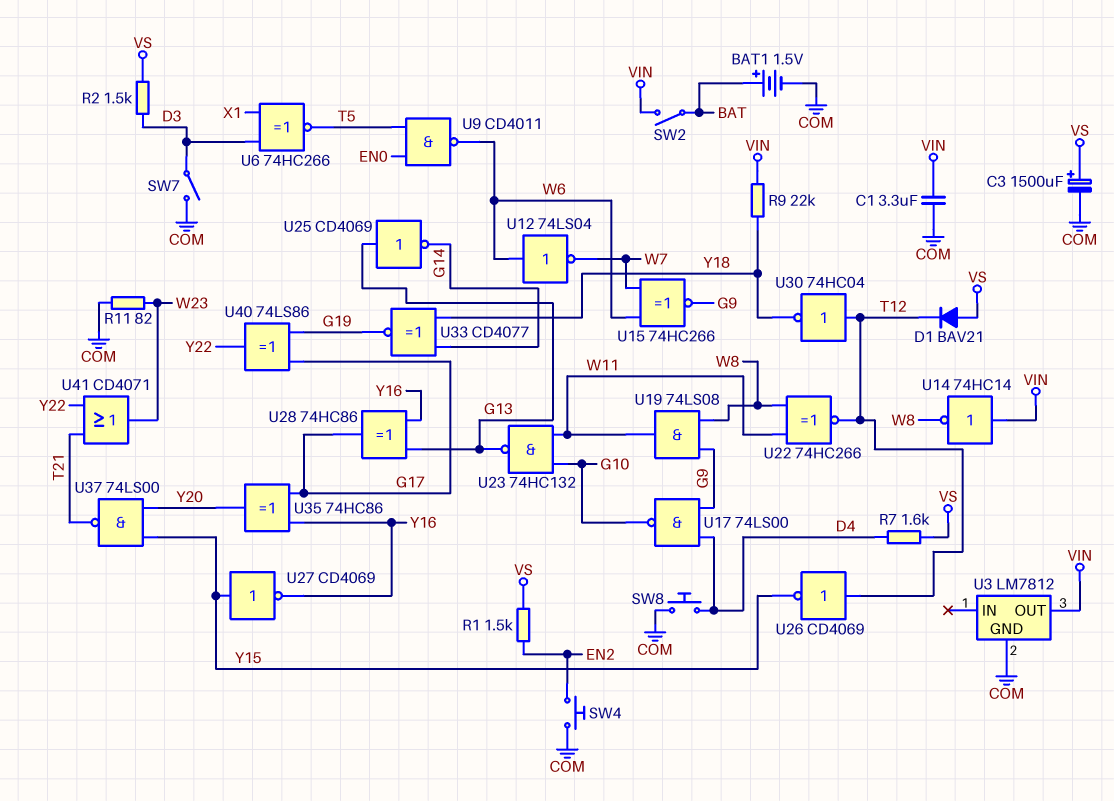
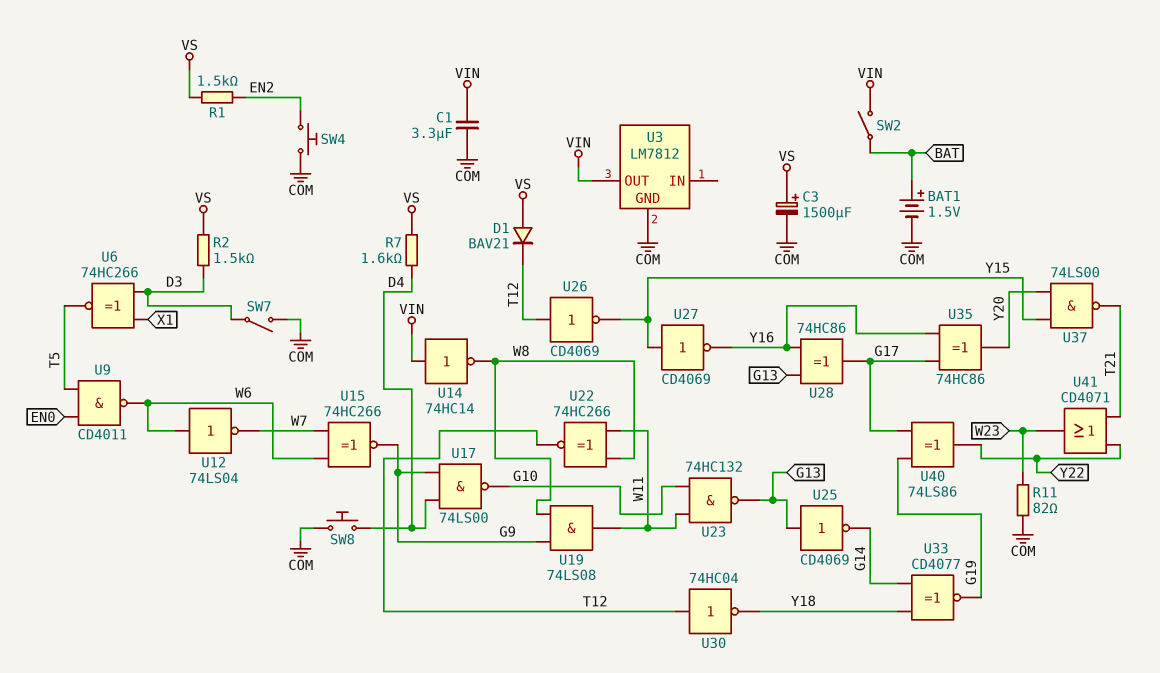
R9: 22k (VIN, Y18) -> none

